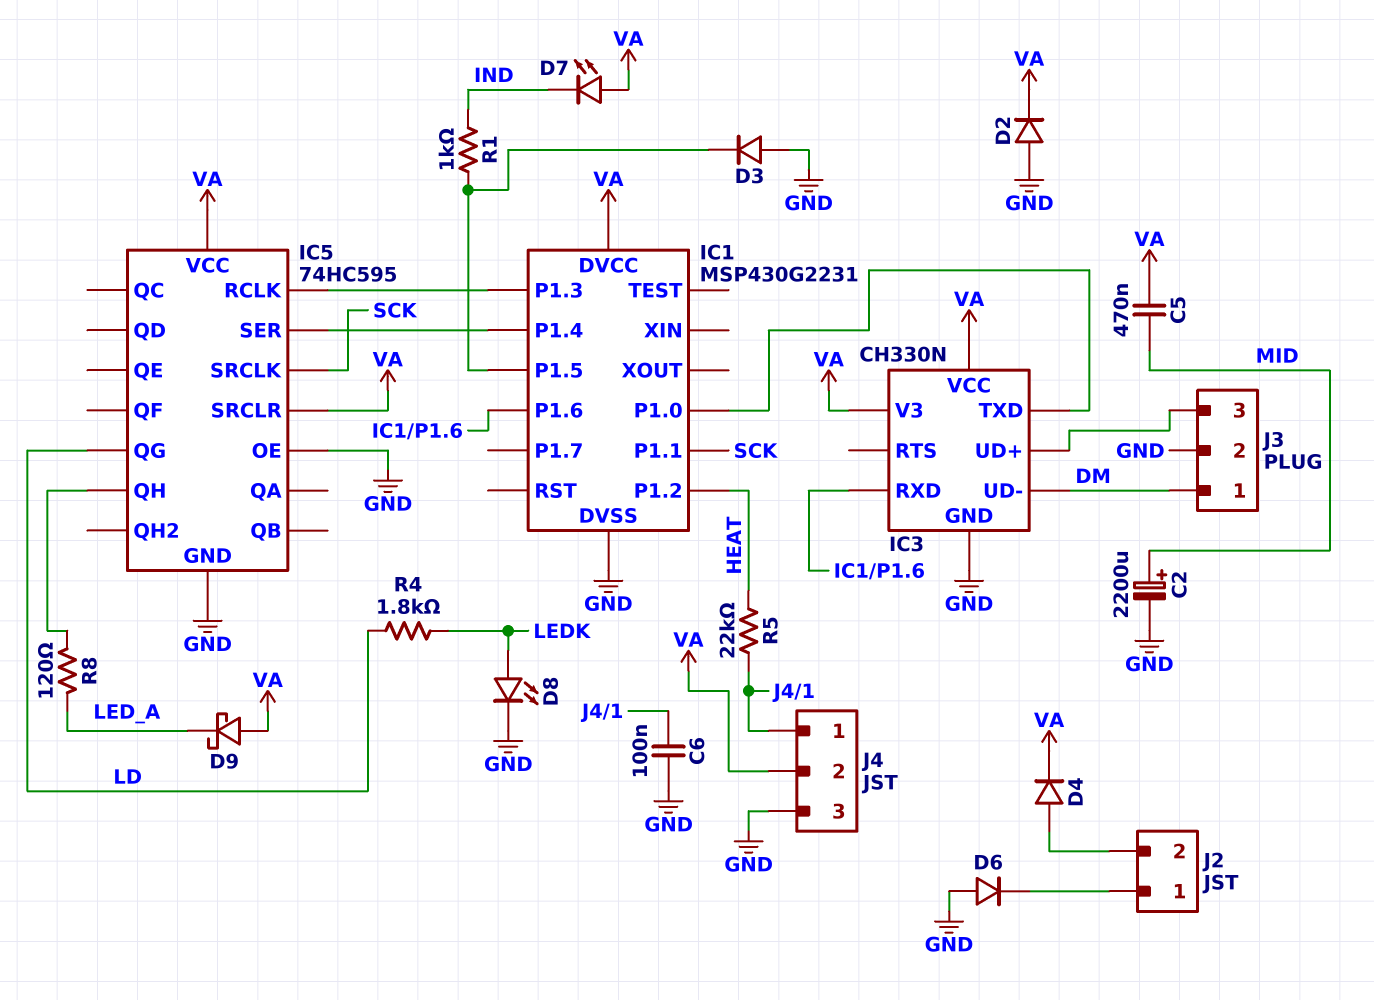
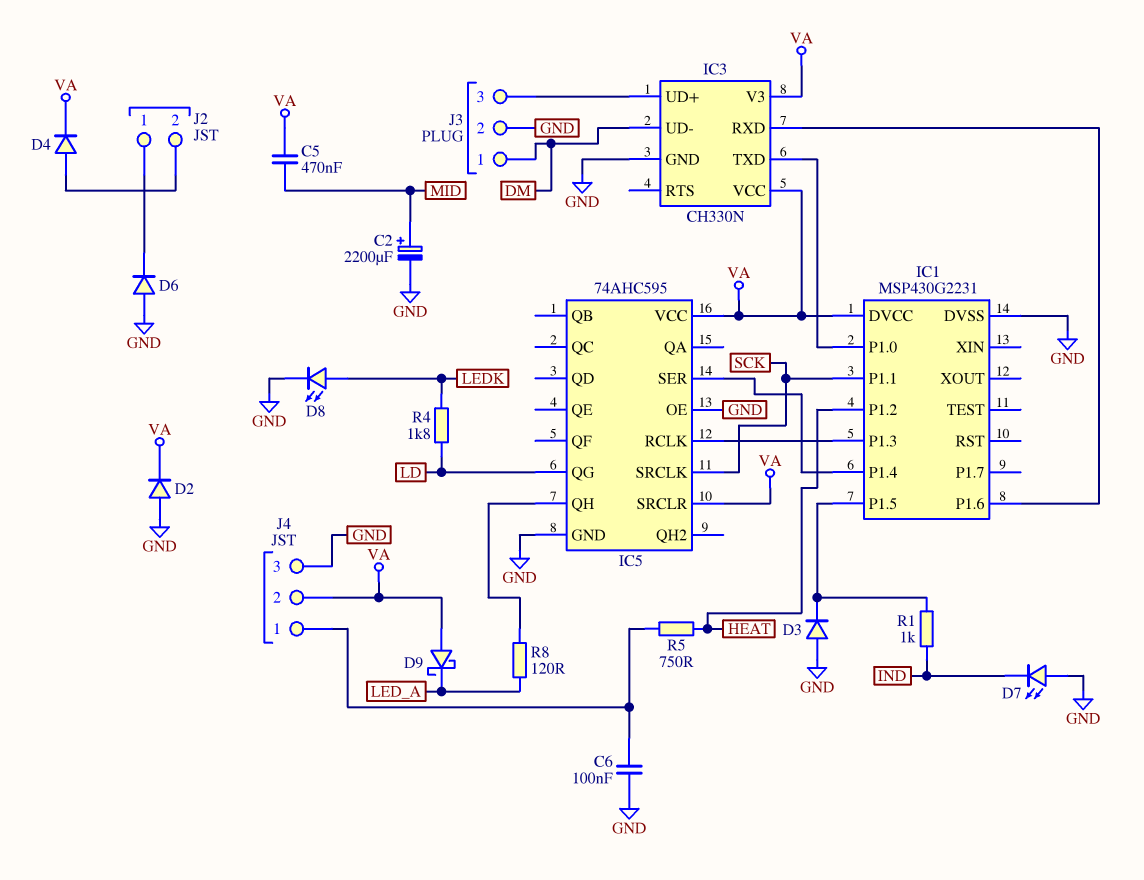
D7: LED (A VA, K IND) -> LED (A GND, K IND)
IC5: 74HC595 -> 74AHC595
R5: 22k (HEAT, J4/1) -> 750 (HEAT, J4/1)

